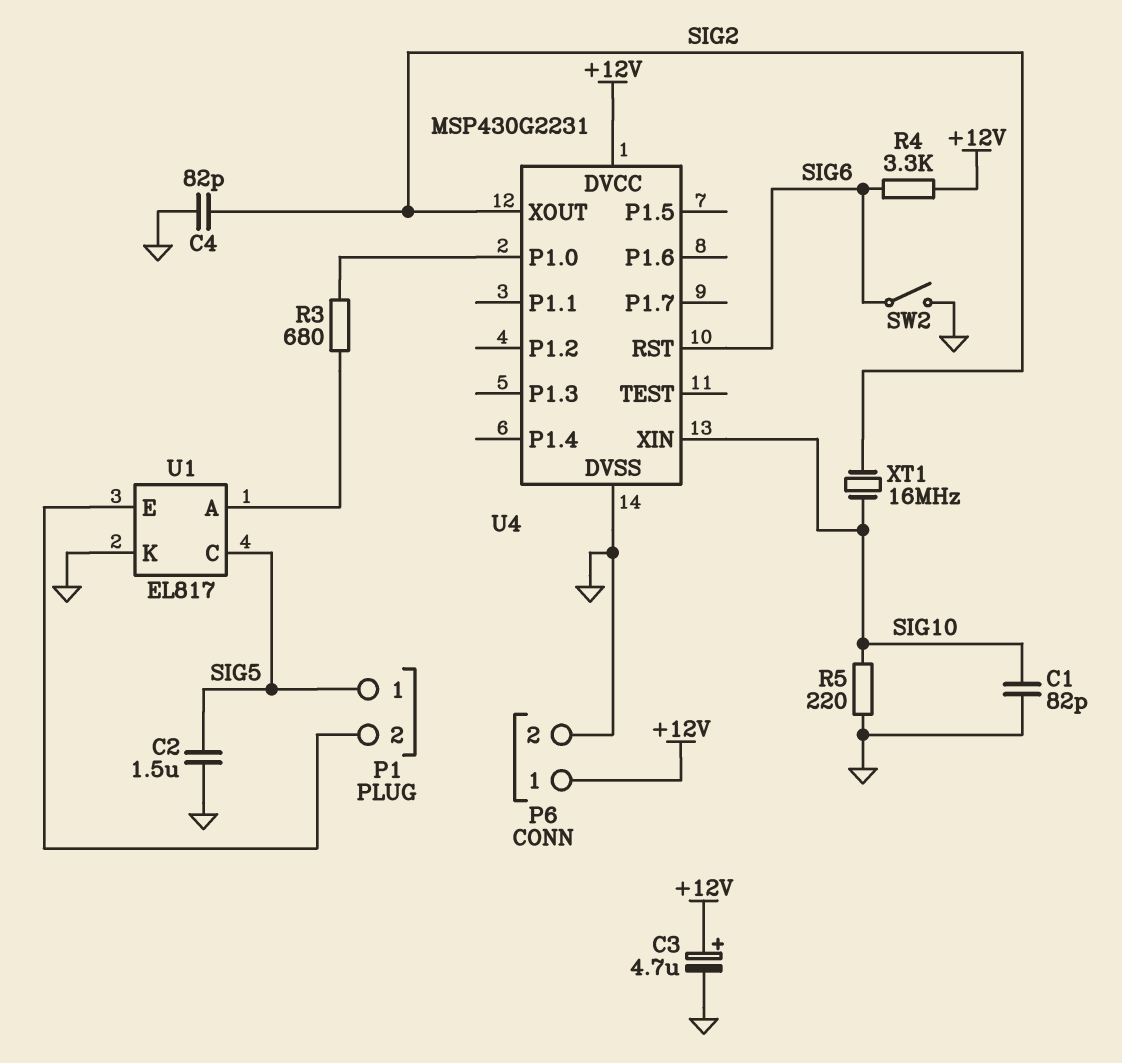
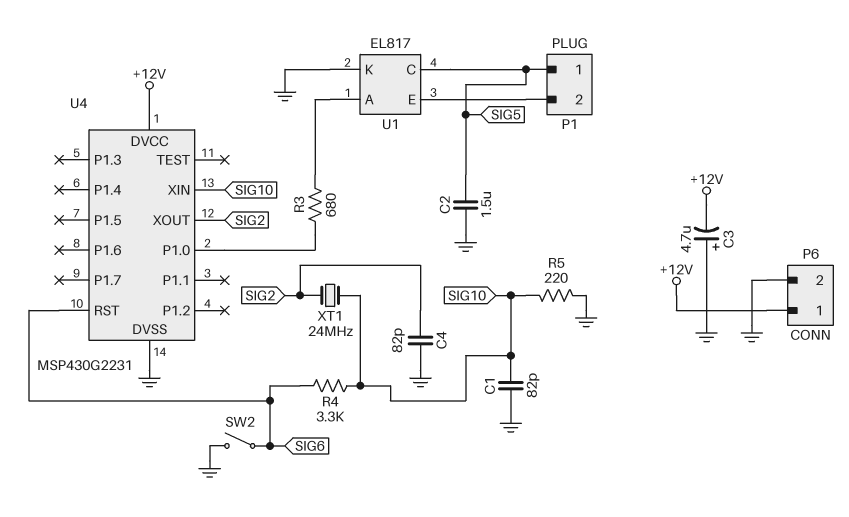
C3: 4.7uF (plus +12V, minus GND) -> 4.7uF (plus GND, minus +12V)
R4: 3.3k (+12V, SIG6) -> 3.3k (SIG6, SIG10)
XT1: 16MHz (SIG2, SIG10) -> 24MHz (SIG2, SIG10)

